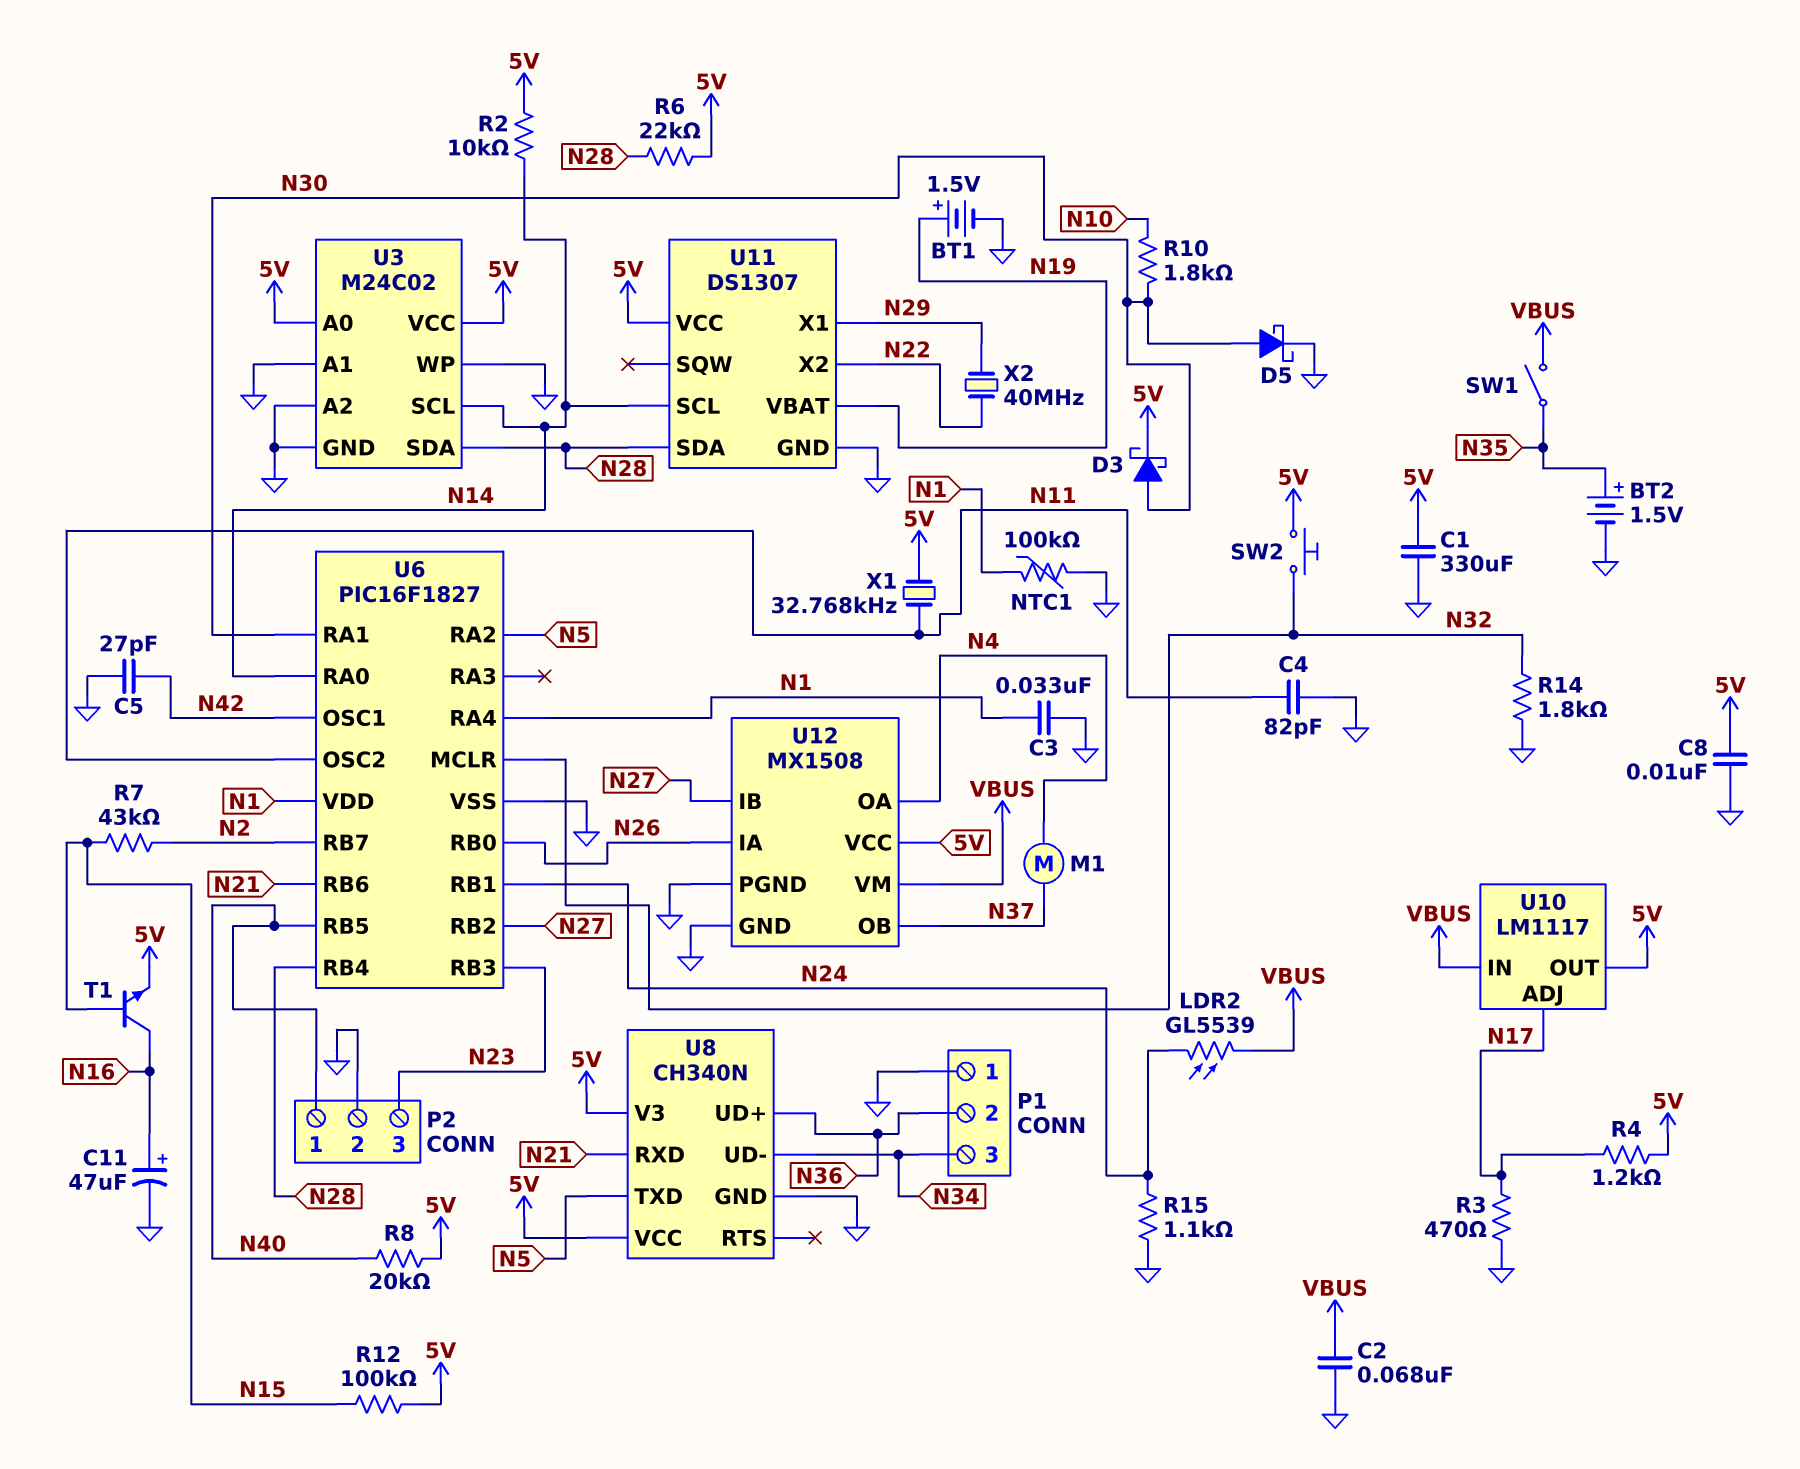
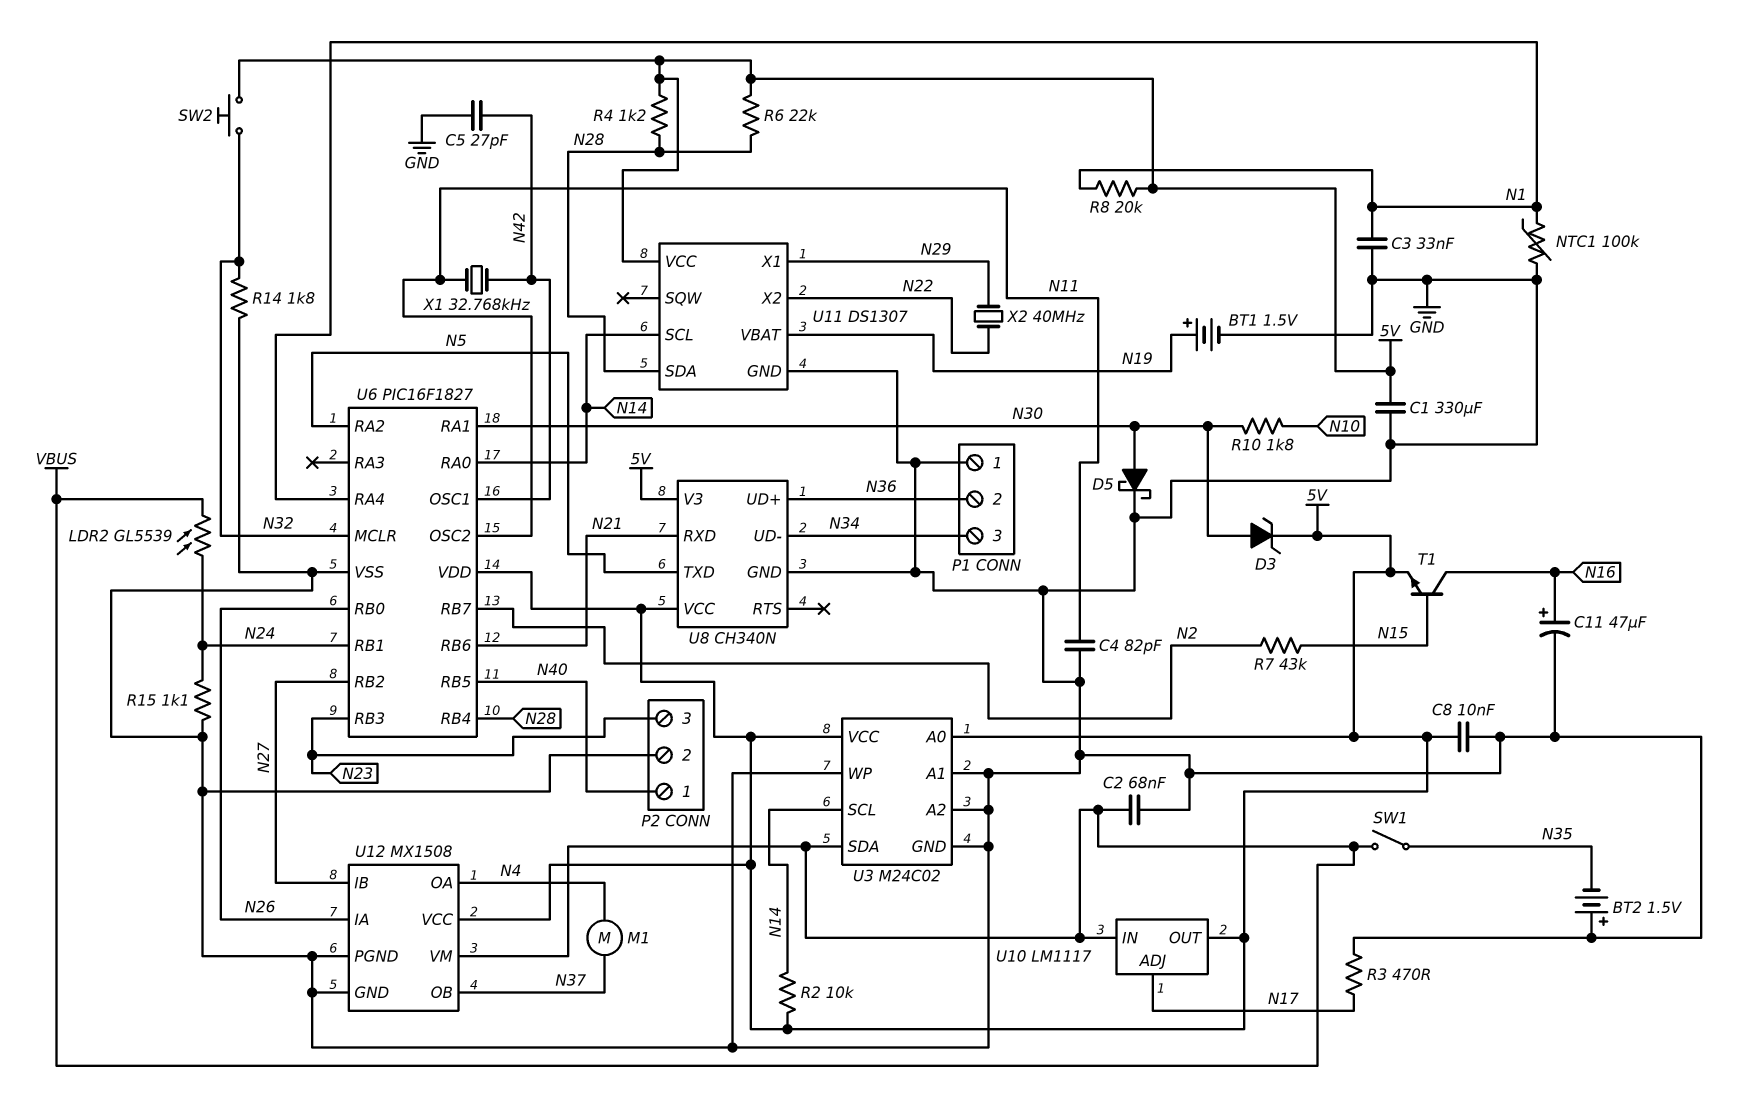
BT2: 1.5V (plus N35, minus GND) -> 1.5V (plus GND, minus N35)
D3: schottky (A N30, K 5V) -> zener (A N30, K 5V)
R4: 1.2k (5V, N17) -> 1.2k (5V, N28)
R8: 20k (5V, N40) -> 20k (5V, N1)
R12: 100k (5V, N15) -> none
U3 pin SDA: N28 -> VBUS
U6 pin VDD: N1 -> 5V
X1: 32.768kHz (5V, N11) -> 32.768kHz (N11, N42)

